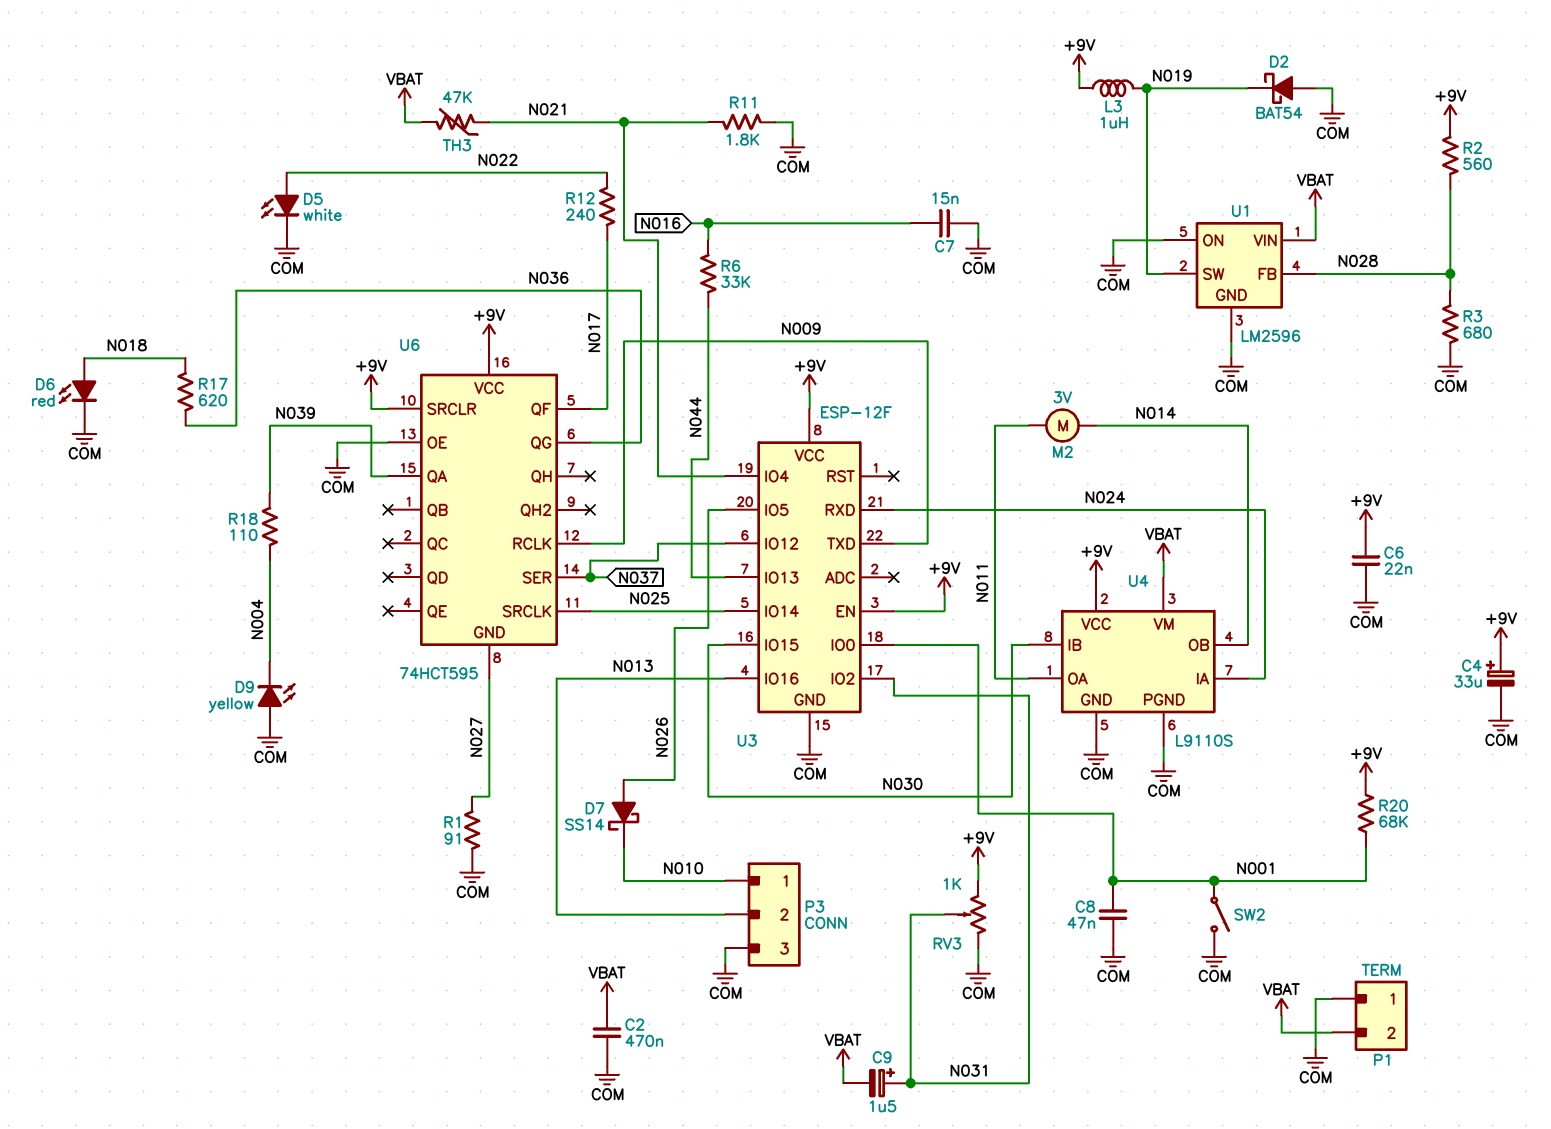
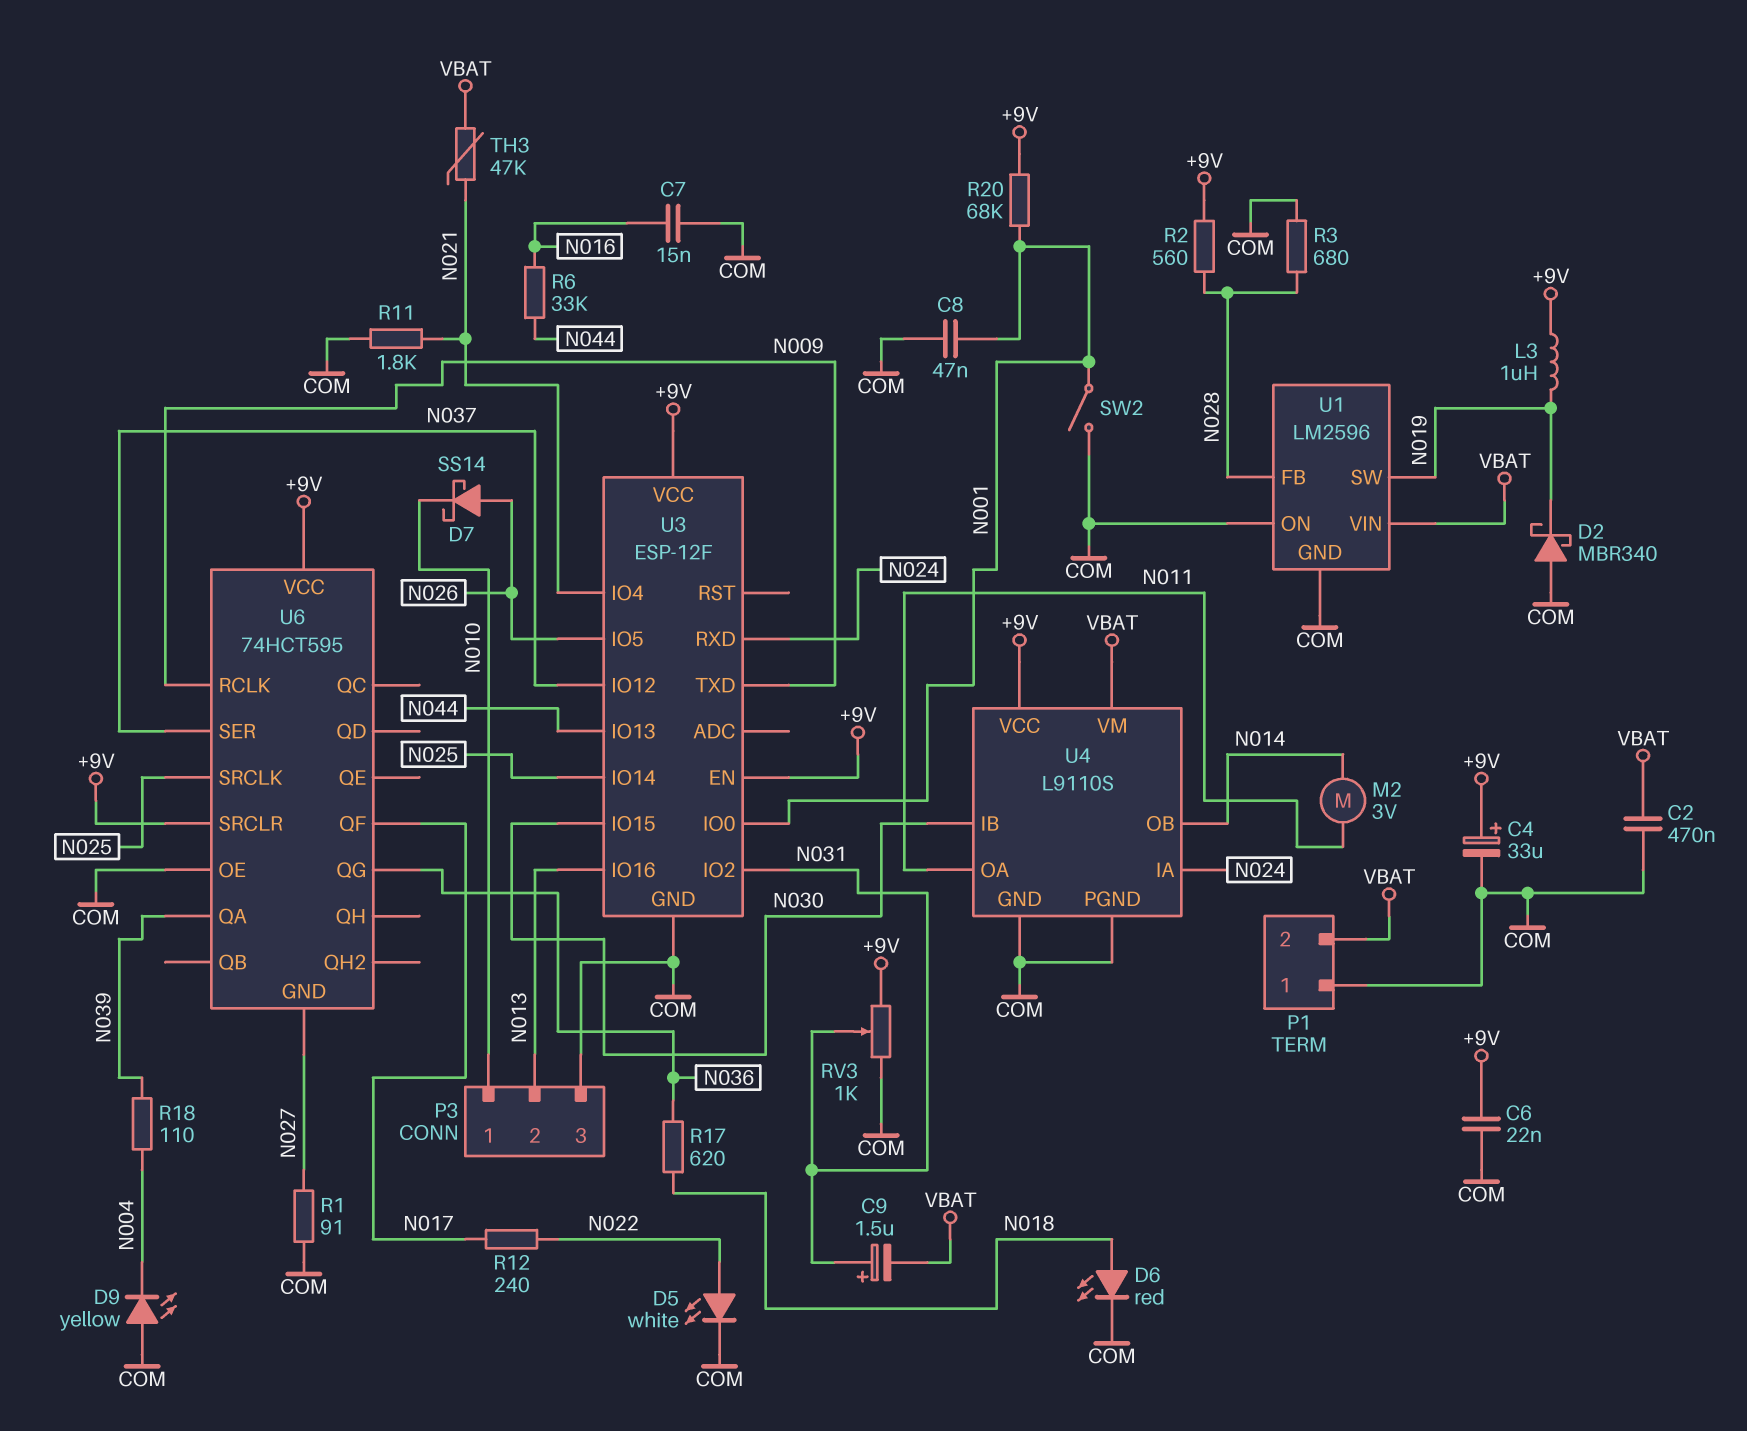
D2: schottky BAT54 (A COM, K N019) -> schottky MBR340 (A COM, K N019)

